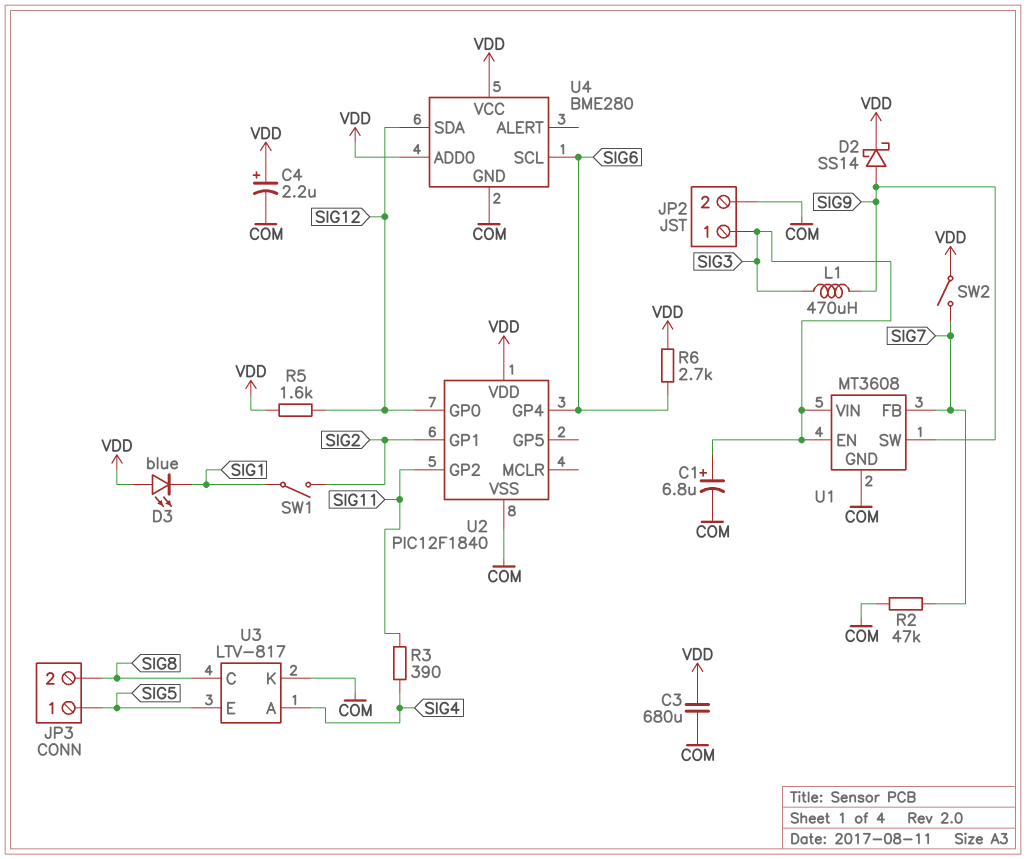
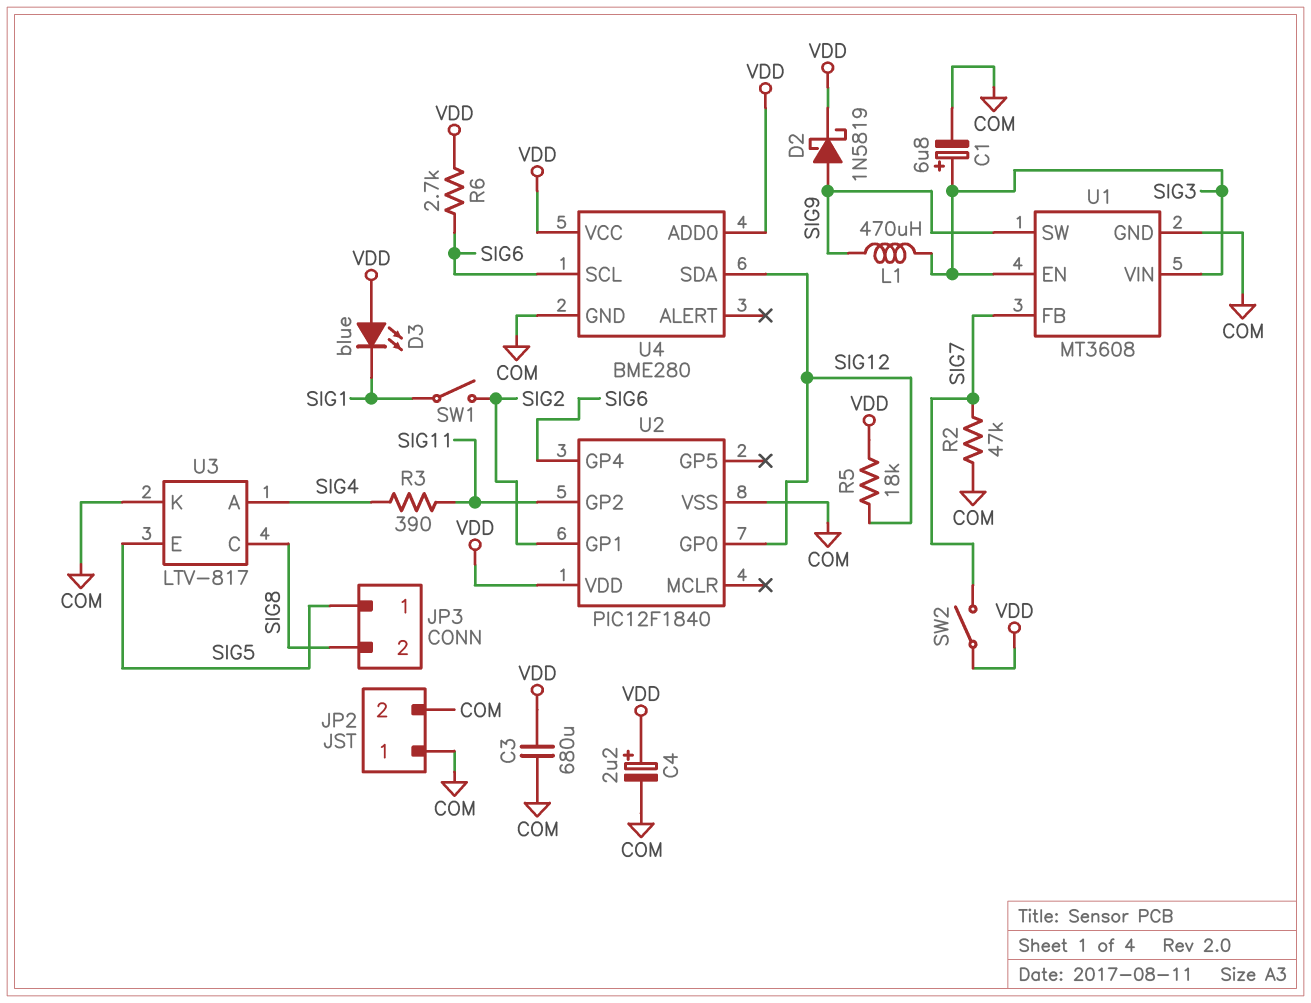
D2: schottky SS14 (A SIG9, K VDD) -> schottky 1N5819 (A SIG9, K VDD)
JP2 pin 1: SIG3 -> COM
R5: 1.6k (SIG12, VDD) -> 18k (SIG12, VDD)

